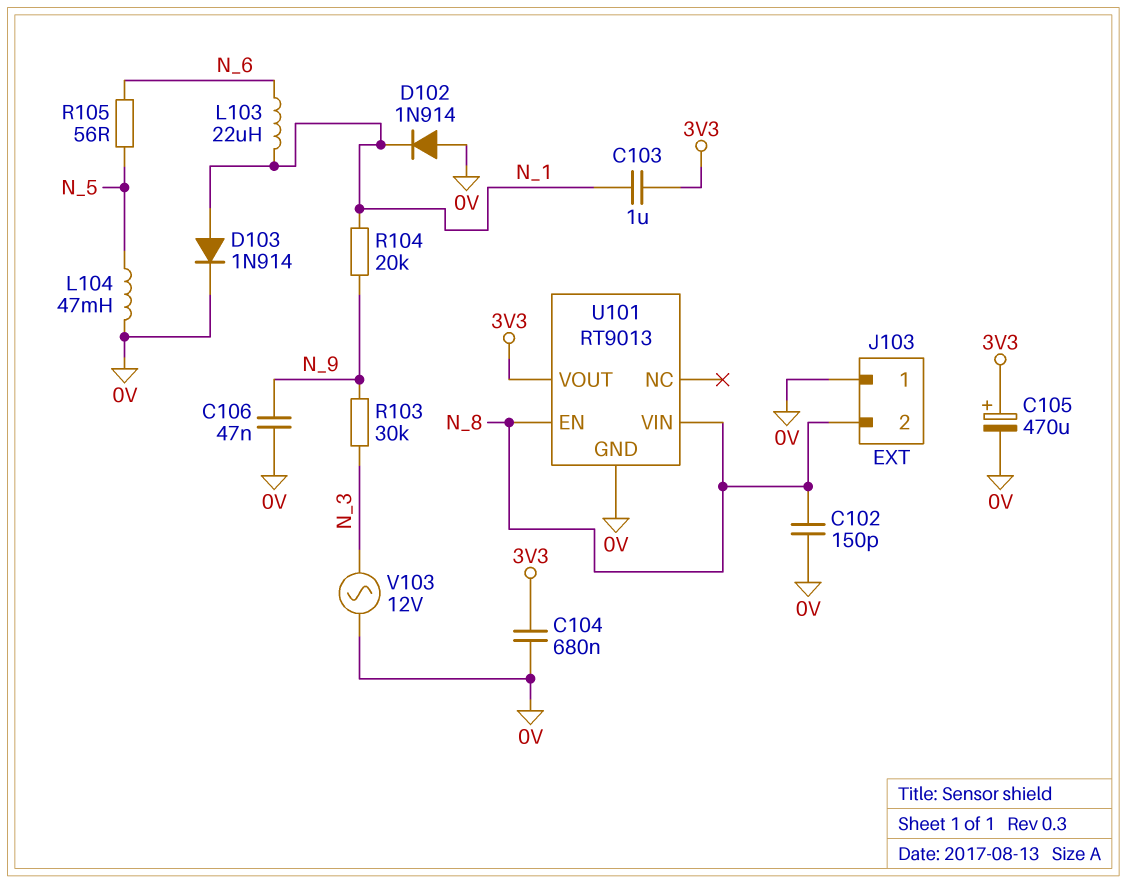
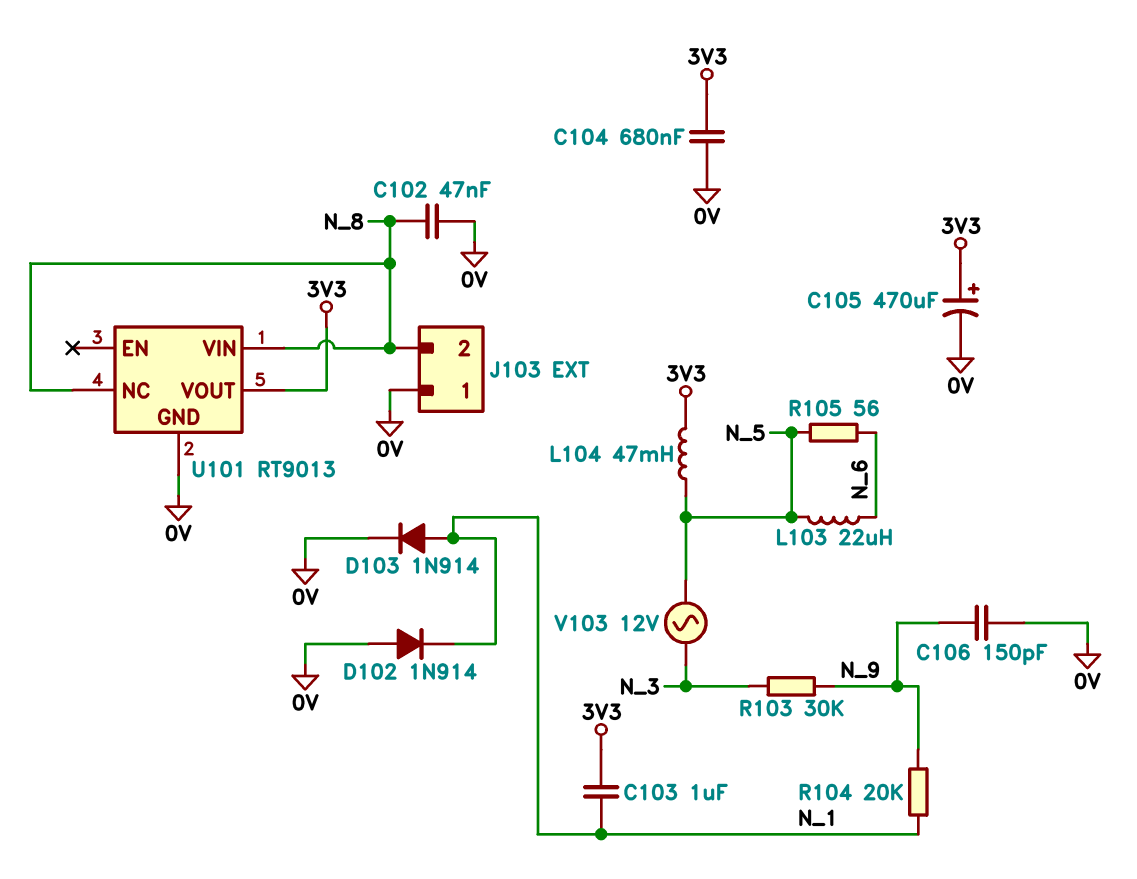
C102: 150pF (0V, N_8) -> 47nF (0V, N_8)
C106: 47nF (0V, N_9) -> 150pF (0V, N_9)
L103: 22uH (N_1, N_6) -> 22uH (N_5, N_6)
L104: 47mH (0V, N_5) -> 47mH (3V3, N_5)
U101 pin EN: N_8 -> none
U101 pin NC: none -> N_8
V103: AC 12V (0V, N_3) -> AC 12V (N_3, N_5)

